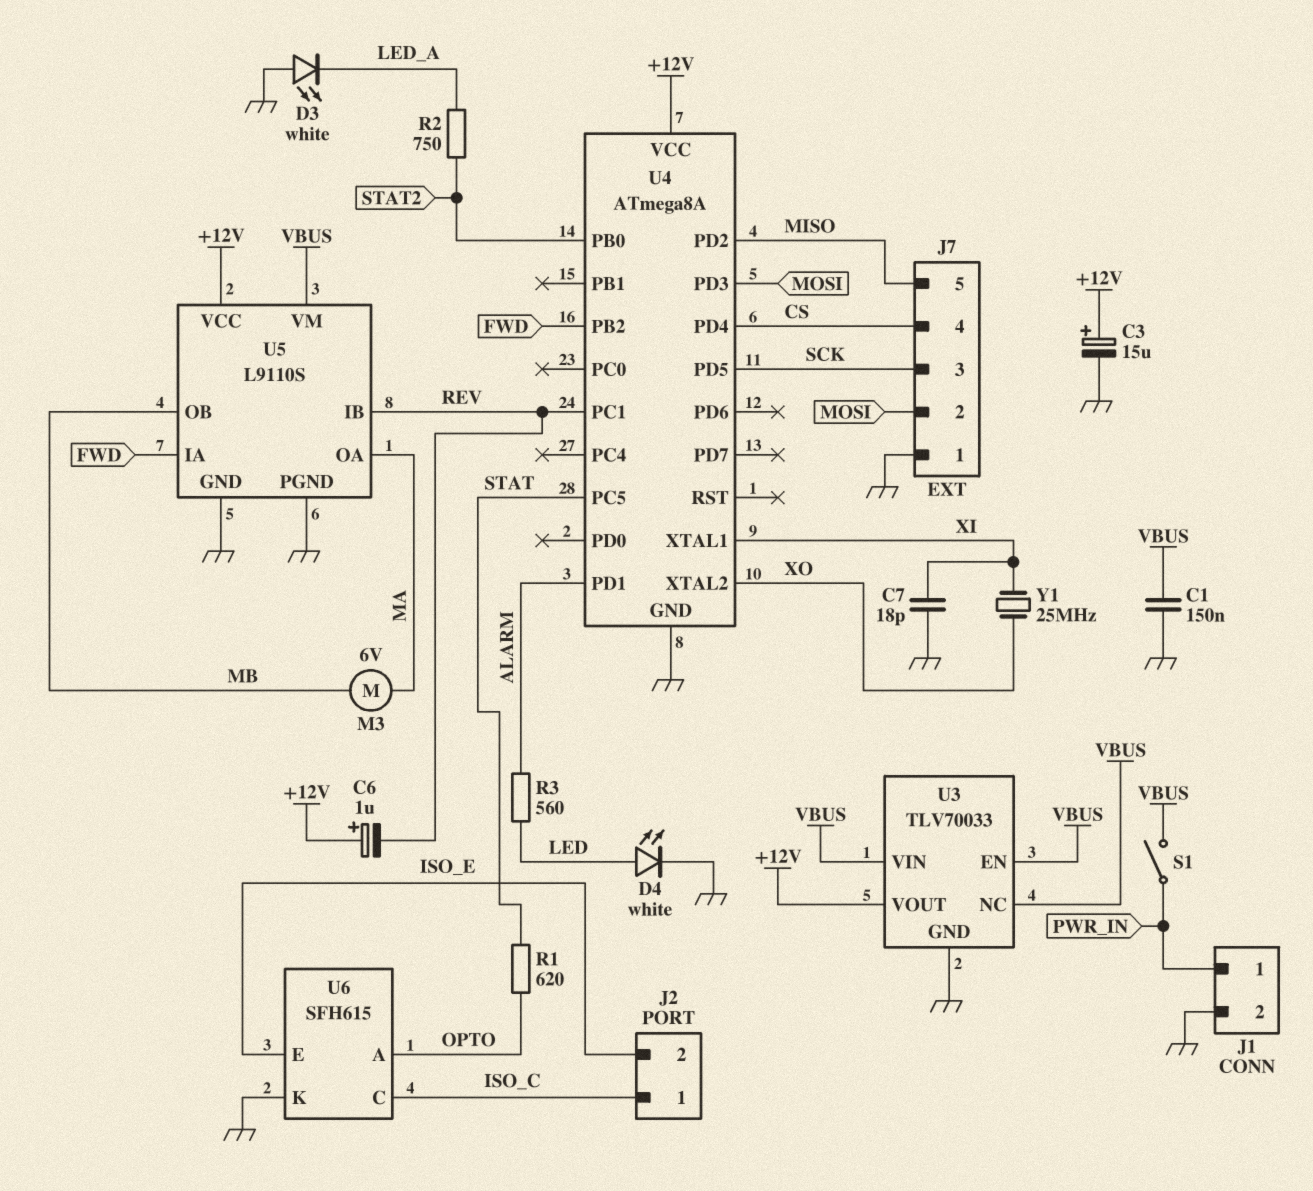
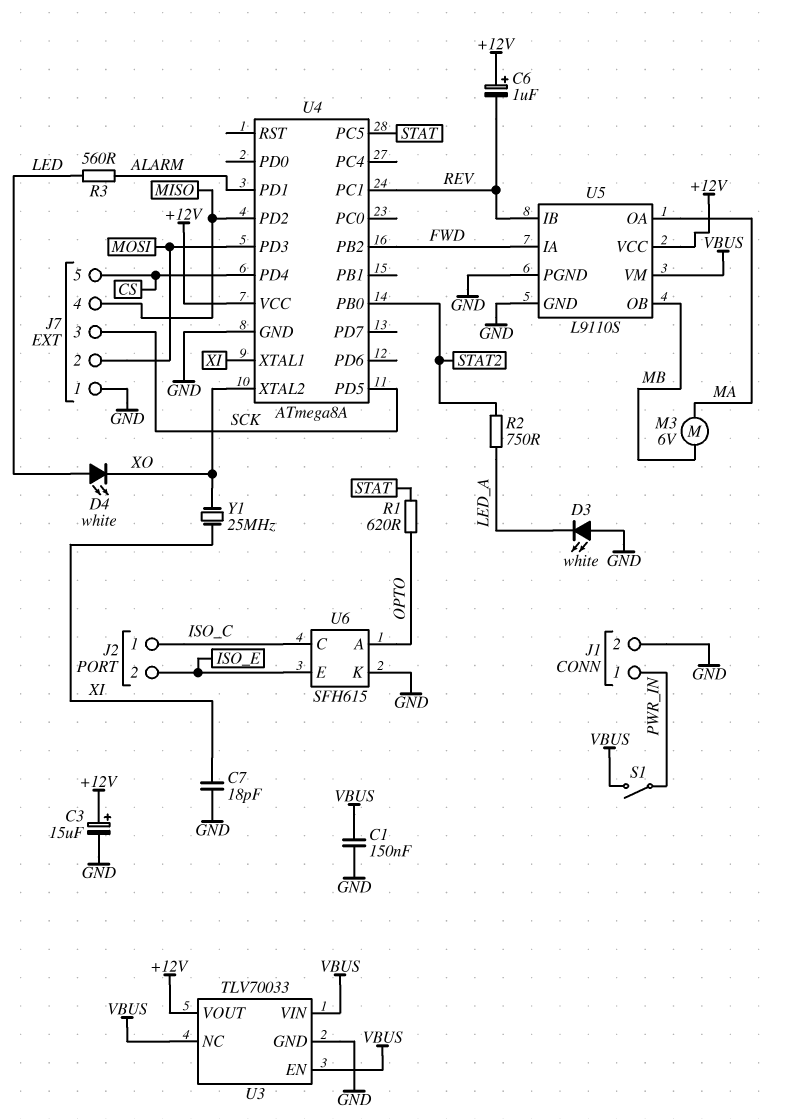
D4: LED white (A LED, K GND) -> LED white (A LED, K XO)
J7 pin 4: CS -> MISO
J7 pin 5: MISO -> CS

